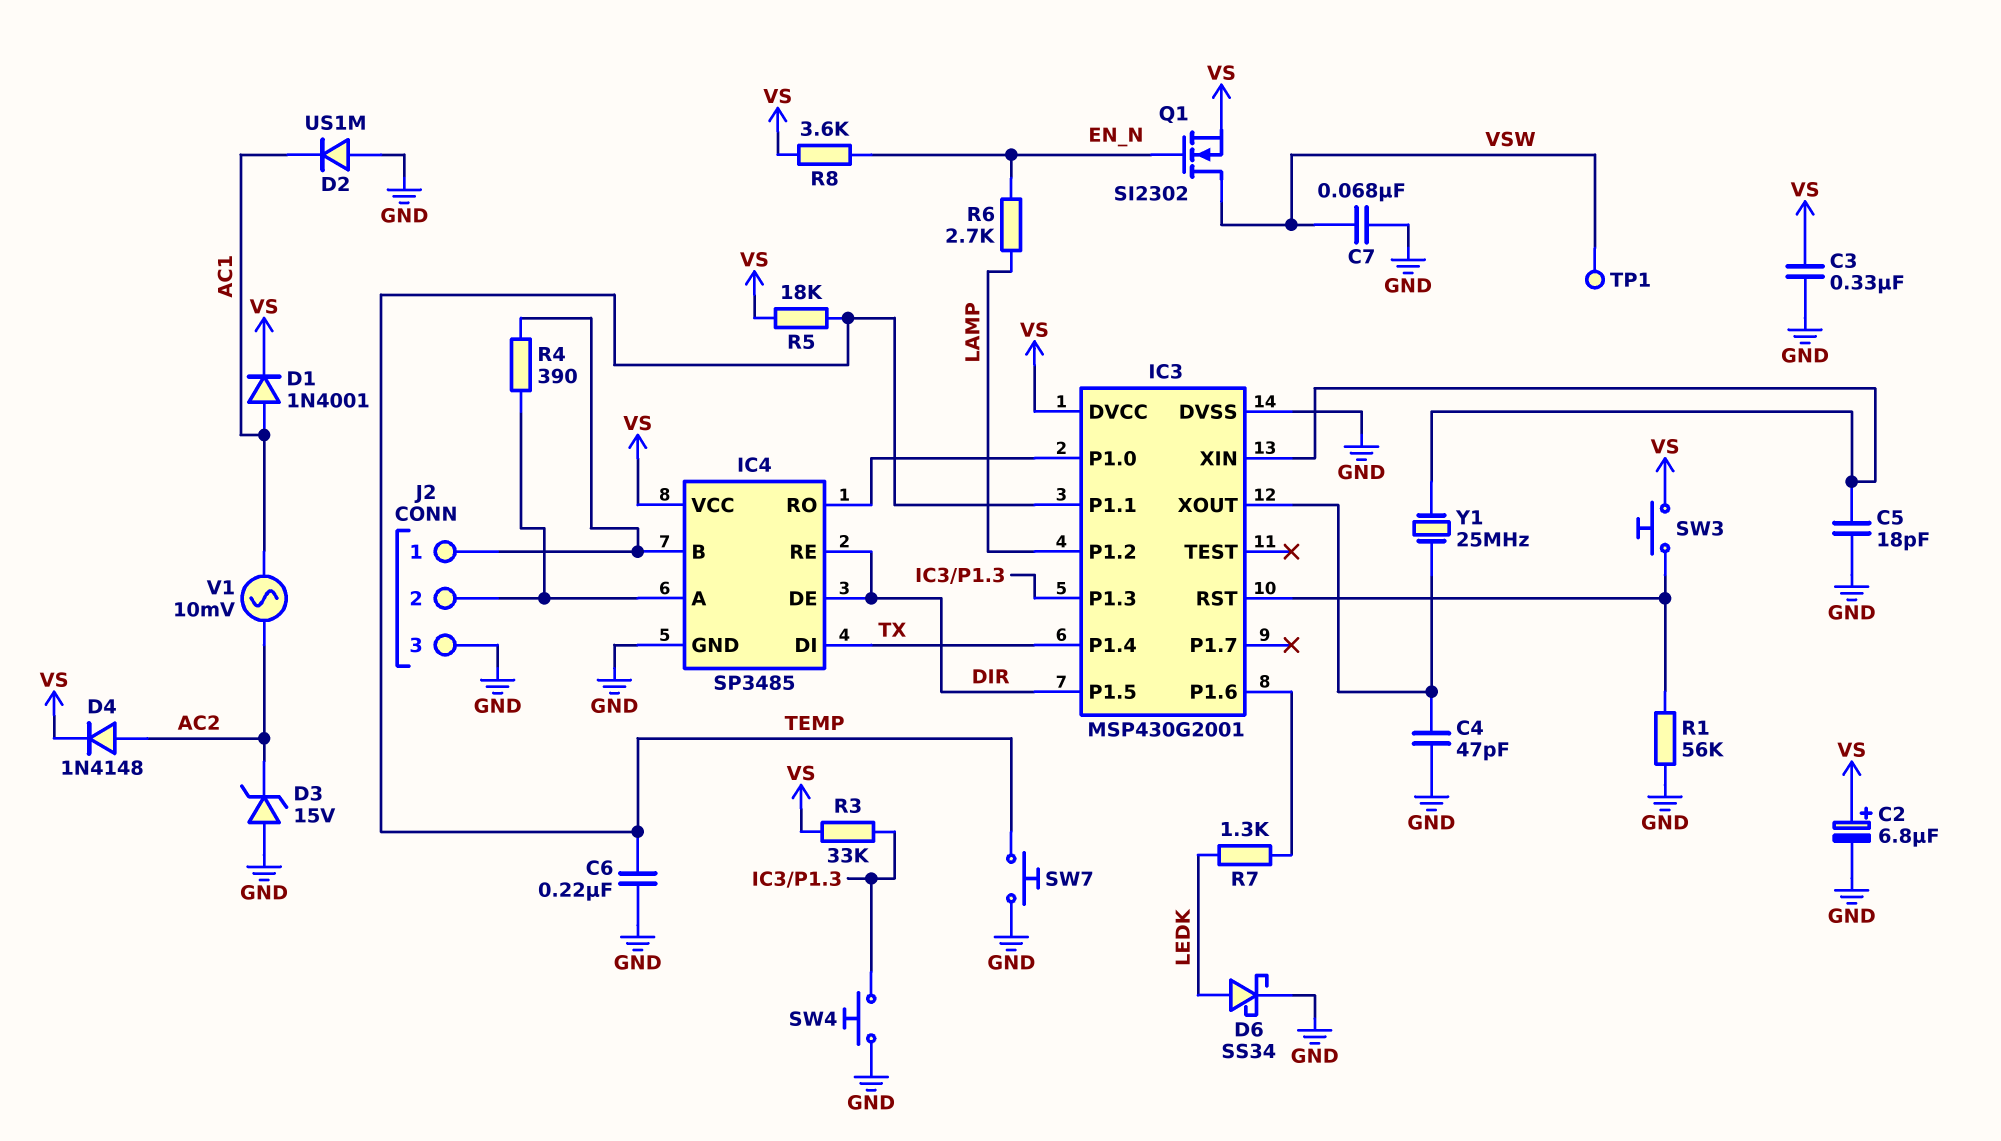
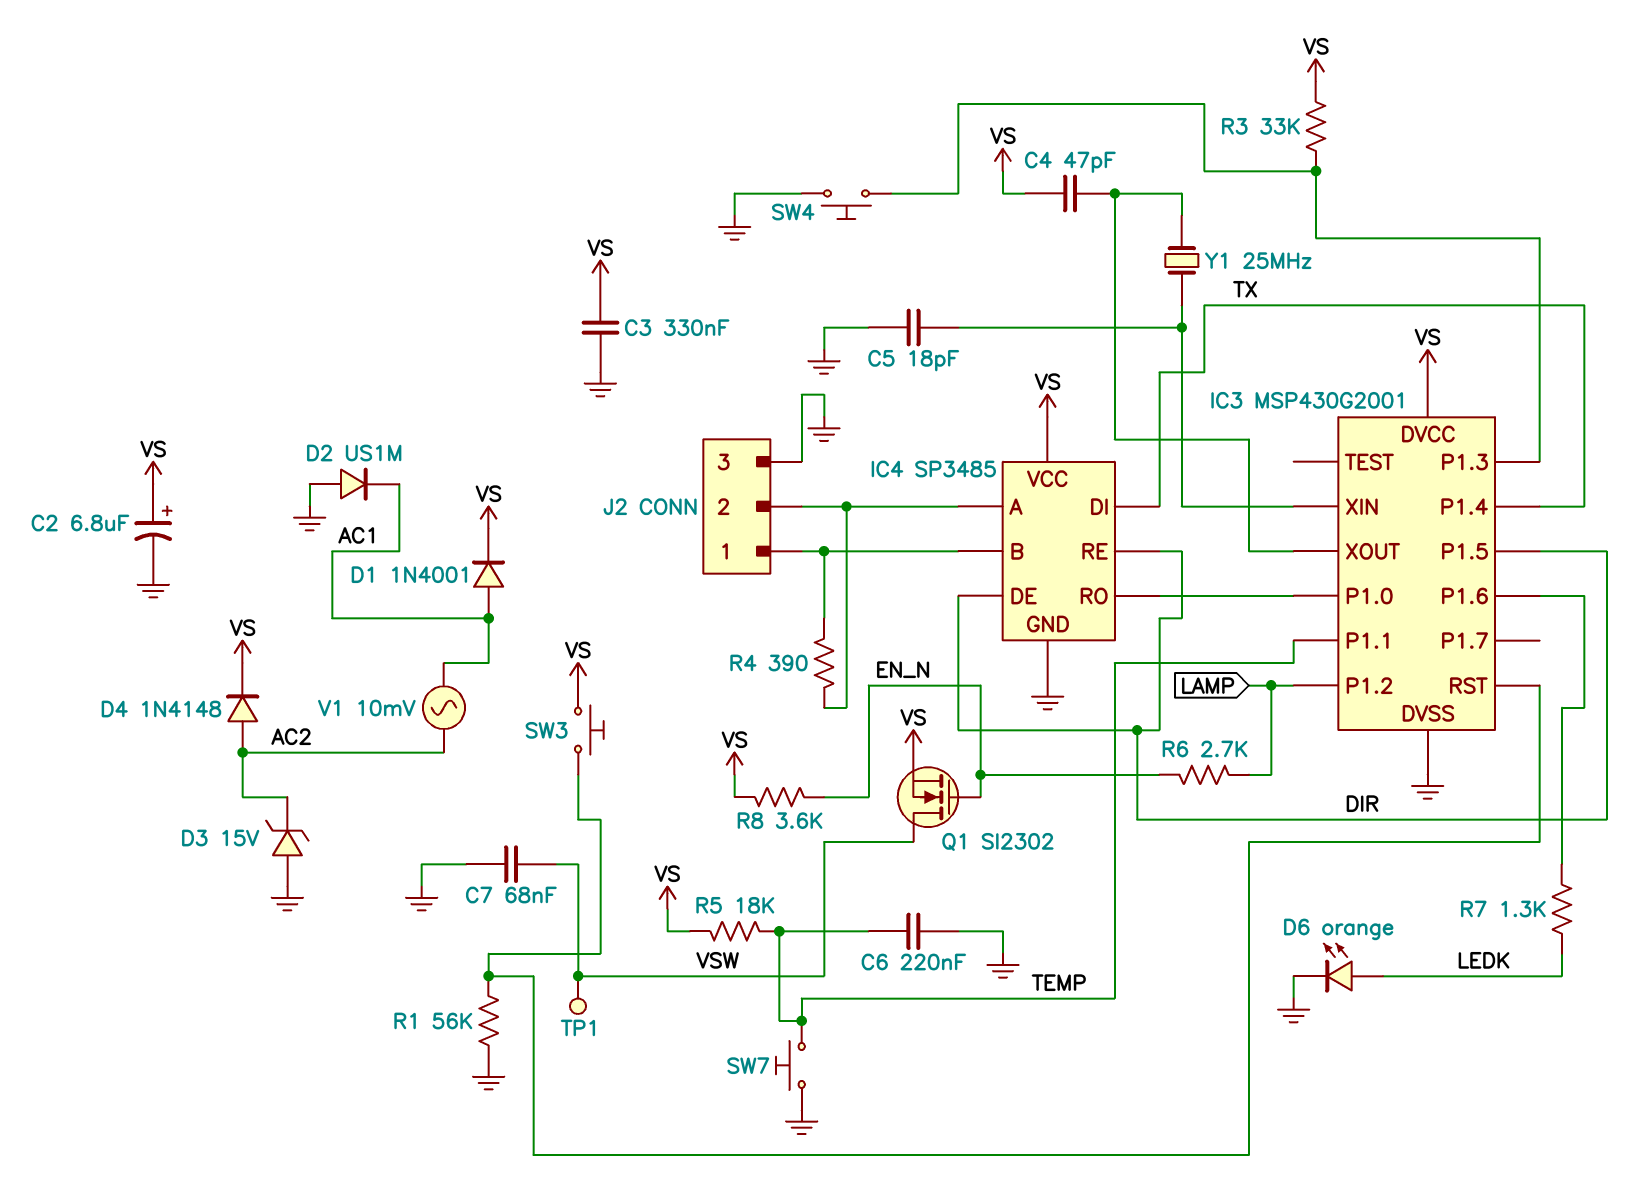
C4: 47pF (GND, IC3/XOUT) -> 47pF (IC3/XOUT, VS)
D6: schottky SS34 (A LEDK, K GND) -> LED orange (A LEDK, K GND)

